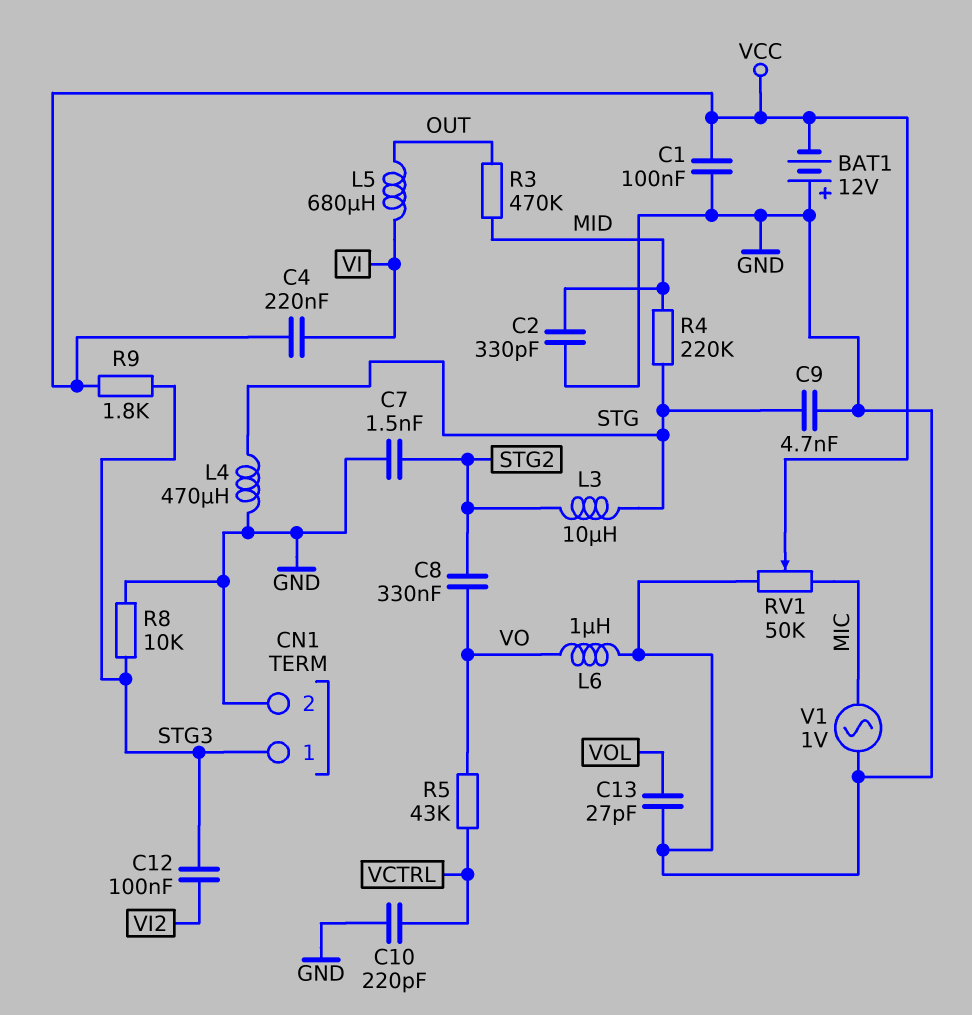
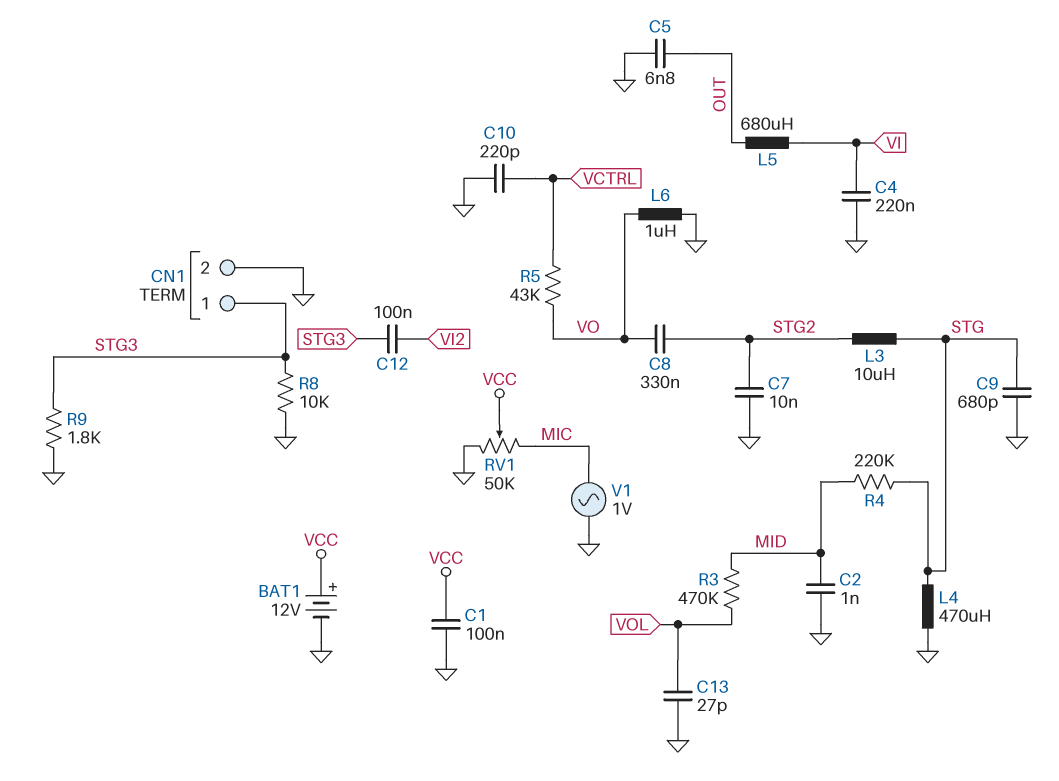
BAT1: 12V (plus GND, minus VCC) -> 12V (plus VCC, minus GND)
C2: 330pF (GND, MID) -> 1nF (GND, MID)
C4: 220nF (VCC, VI) -> 220nF (GND, VI)
C5: none -> 6.8nF (GND, OUT)
C7: 1.5nF (GND, STG2) -> 10nF (GND, STG2)
C9: 4.7nF (GND, STG) -> 680pF (GND, STG)
R3: 470k (MID, OUT) -> 470k (MID, VOL)
R9: 1.8k (STG3, VCC) -> 1.8k (GND, STG3)

